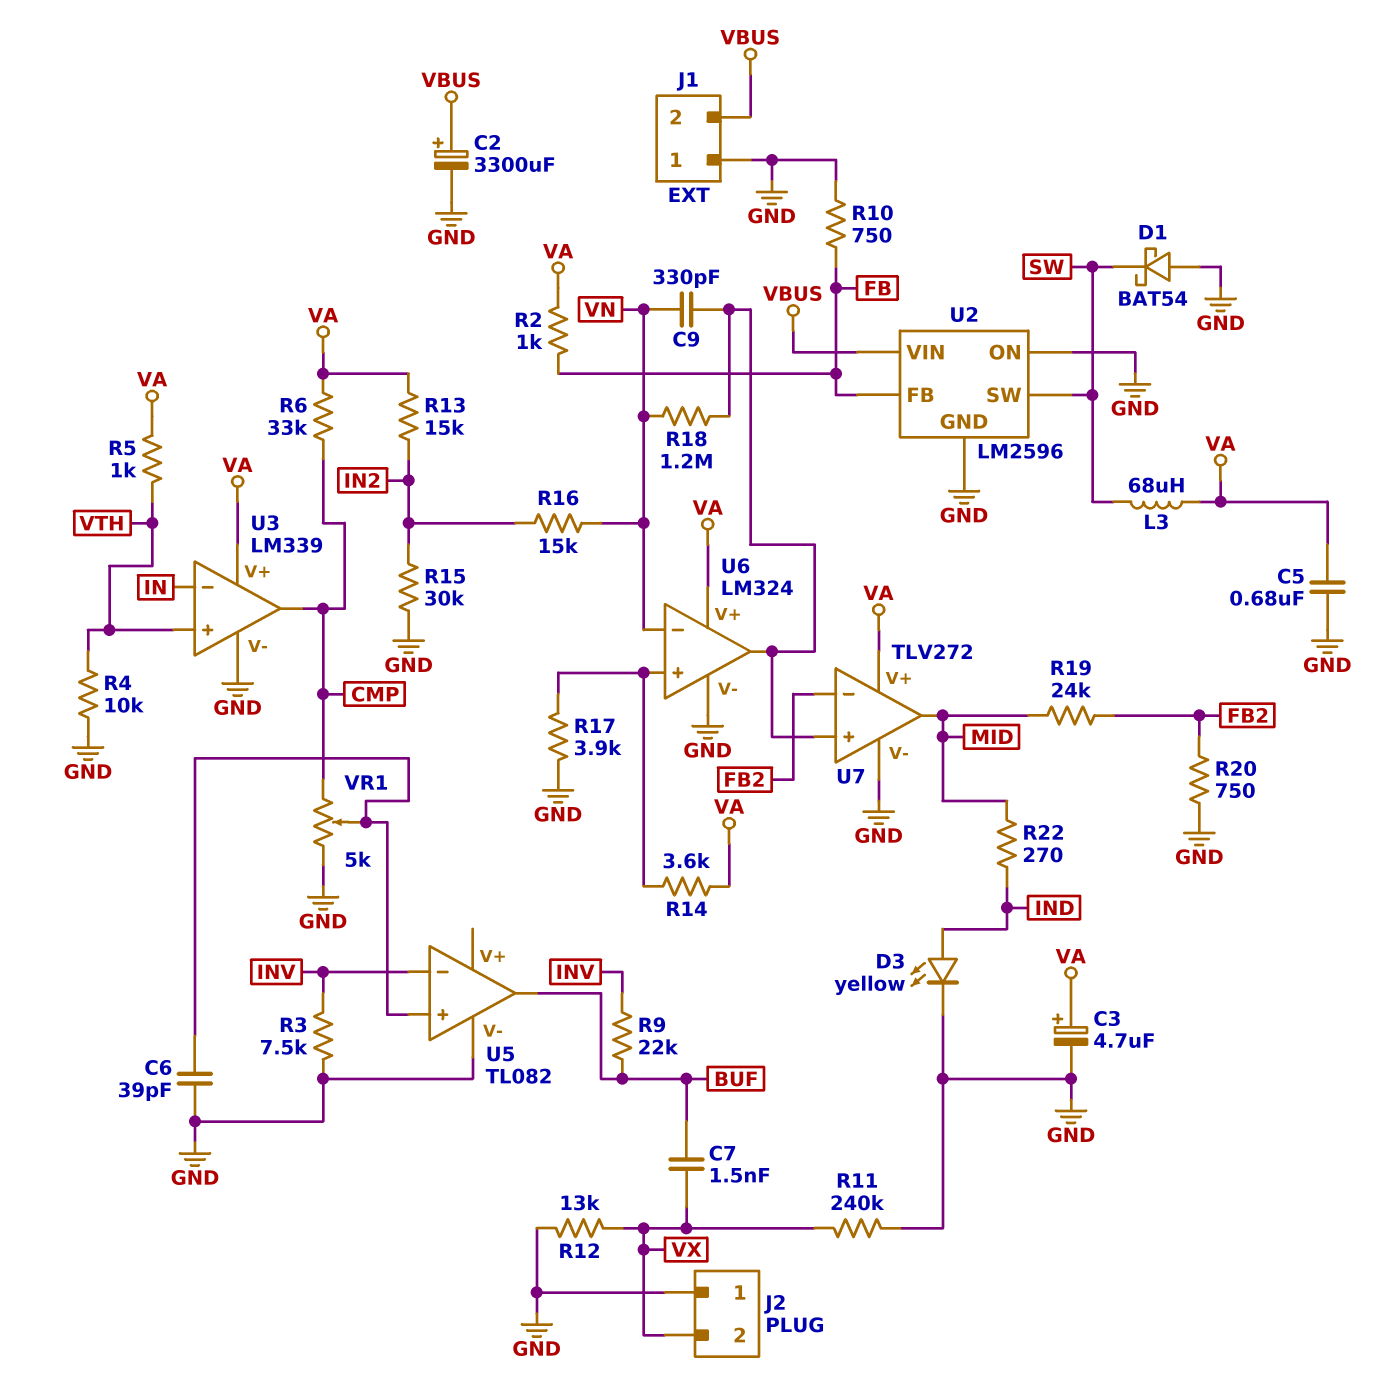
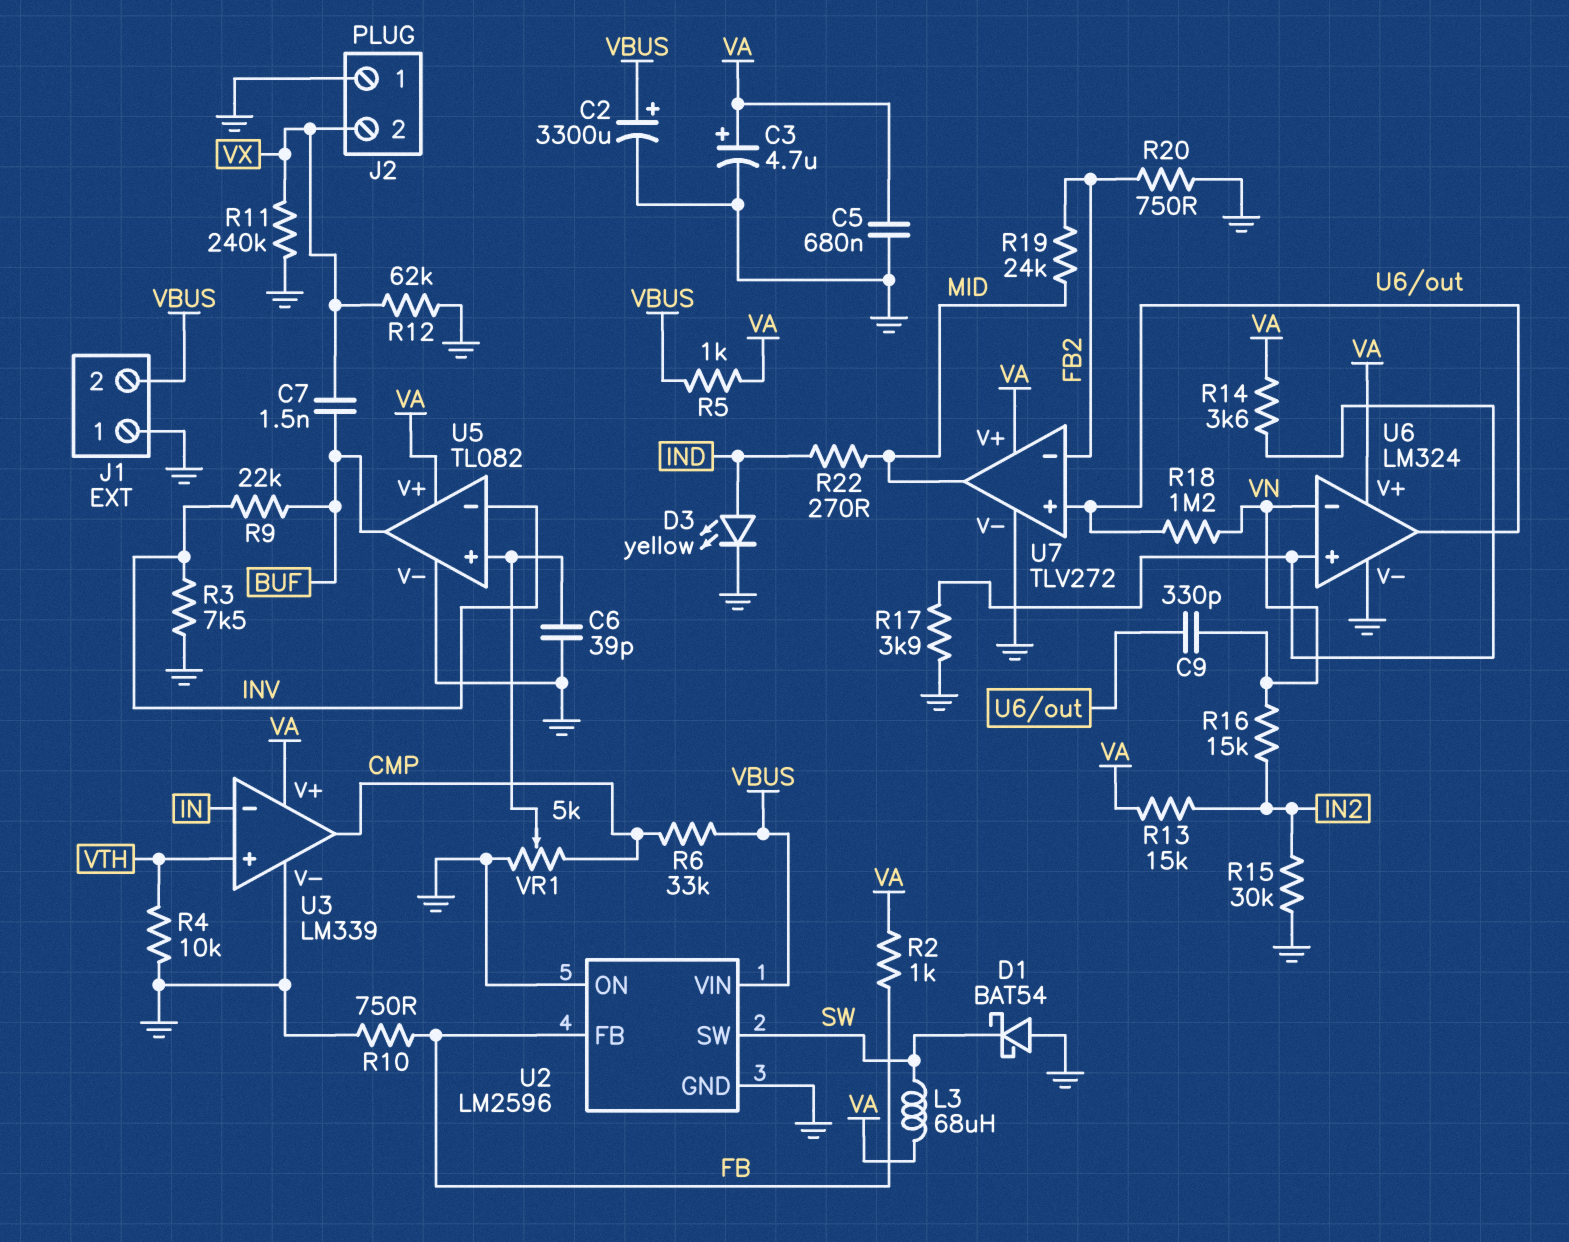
R5: 1k (VA, VTH) -> 1k (VA, VBUS)
R6: 33k (CMP, VA) -> 33k (CMP, VBUS)
R12: 13k (GND, VX) -> 62k (GND, VX)
U5 pin V+: none -> VA

